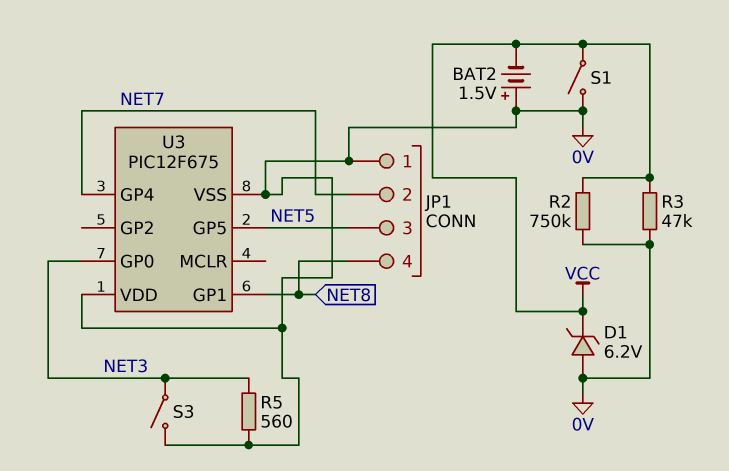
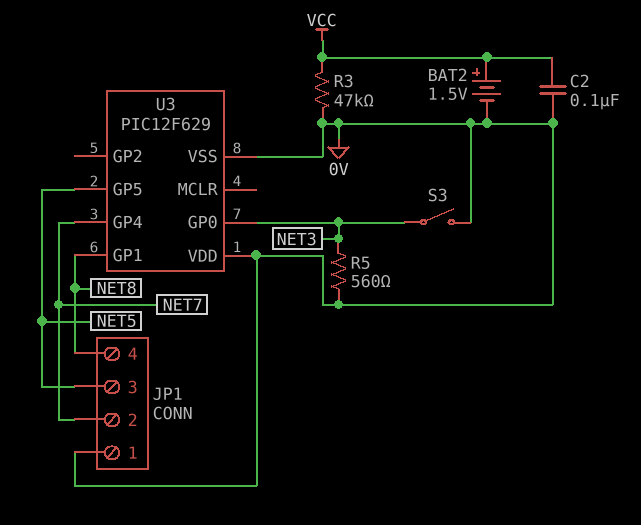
BAT2: 1.5V (plus 0V, minus VCC) -> 1.5V (plus VCC, minus 0V)
C2: none -> 100nF (0V, VCC)
D1: zener 6.2V (A 0V, K VCC) -> none
R2: 750k (0V, VCC) -> none
S1: switch (0V, VCC) -> none
U3: PIC12F675 -> PIC12F629

